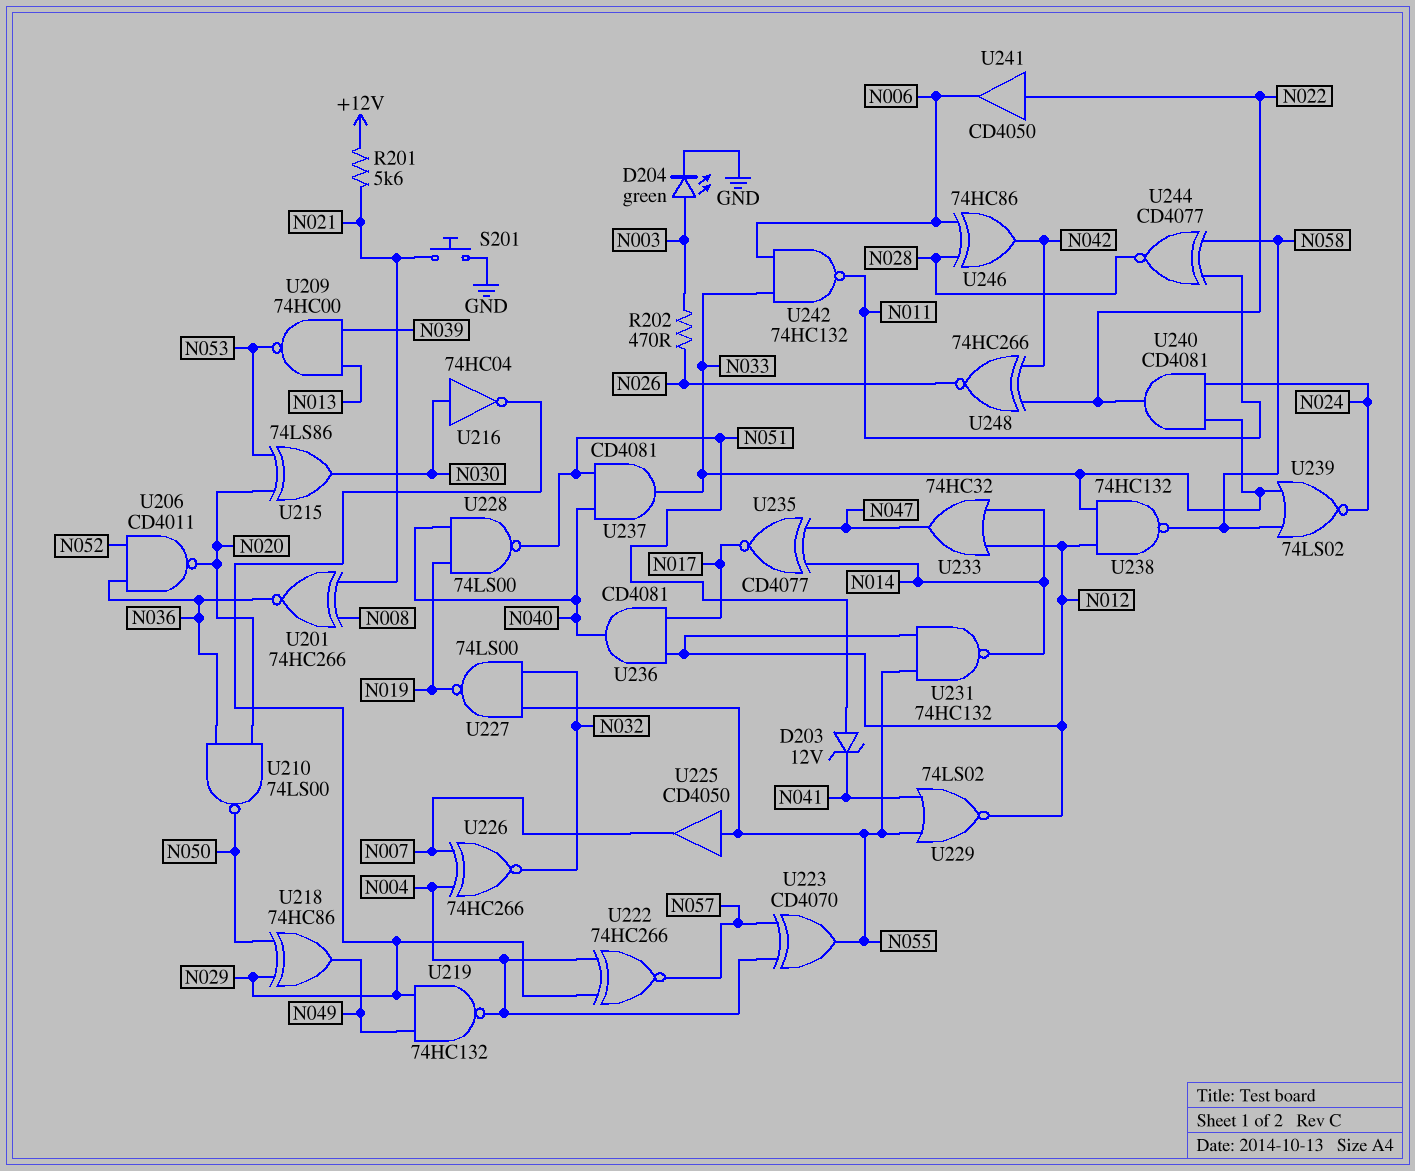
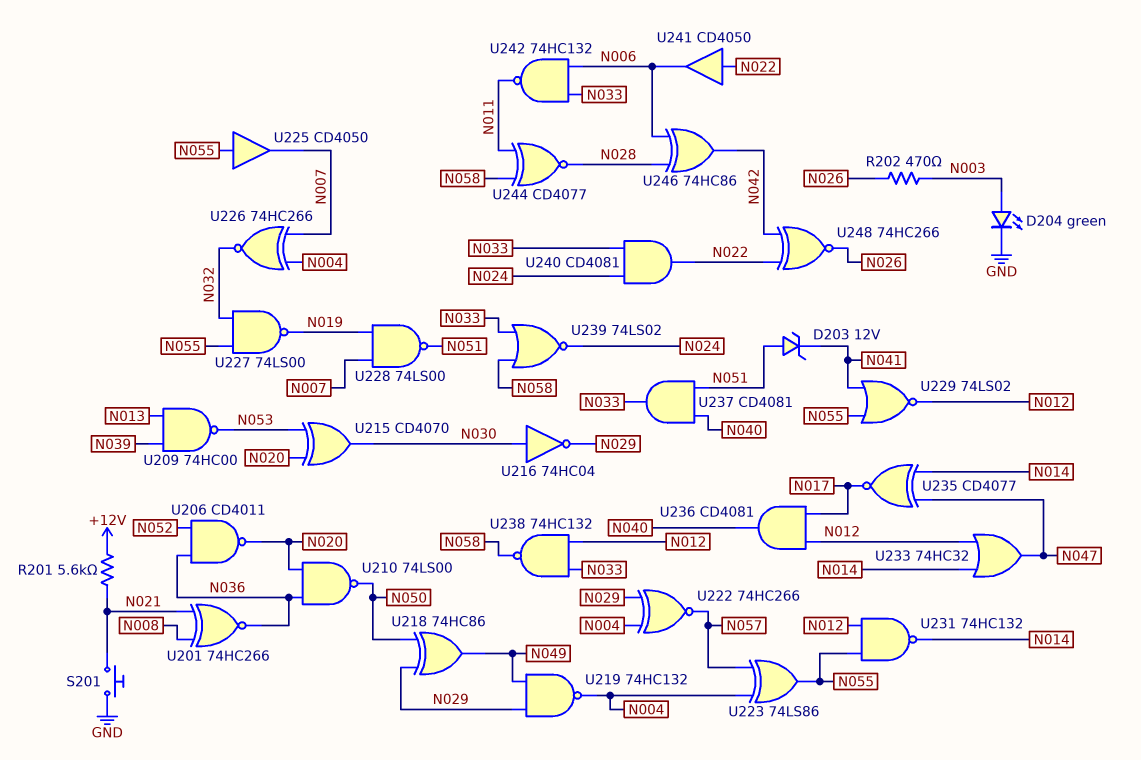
U215: XOR 74LS86 (in N020, in N053, out N030) -> XOR CD4070 (in N020, in N053, out N030)
U223: XOR CD4070 (in N004, in N057, out N055) -> XOR 74LS86 (in N004, in N057, out N055)
U228: NAND 74LS00 (in N019, in N040, out N051) -> NAND 74LS00 (in N007, in N019, out N051)

